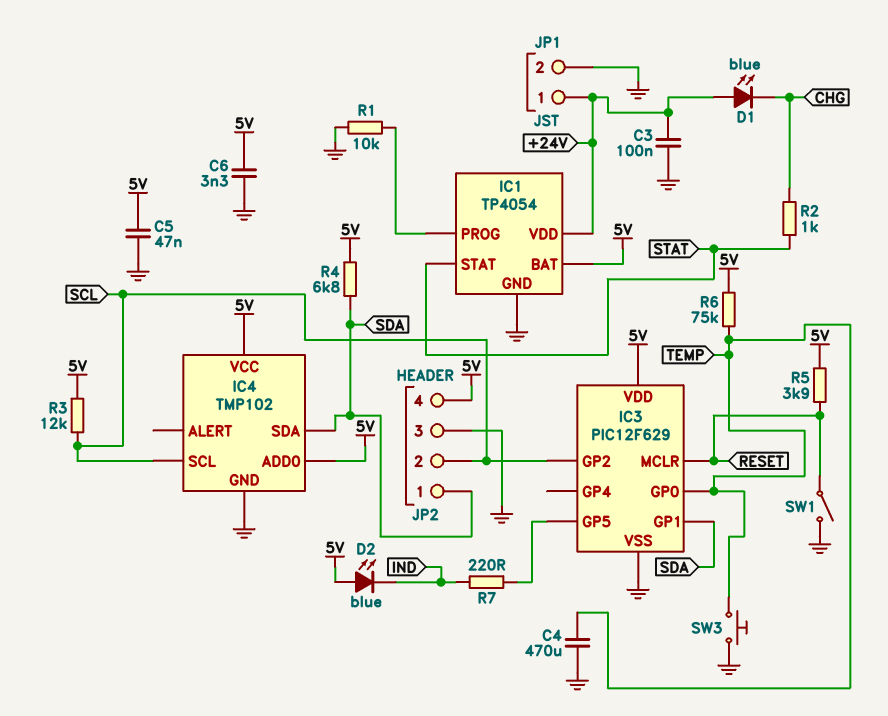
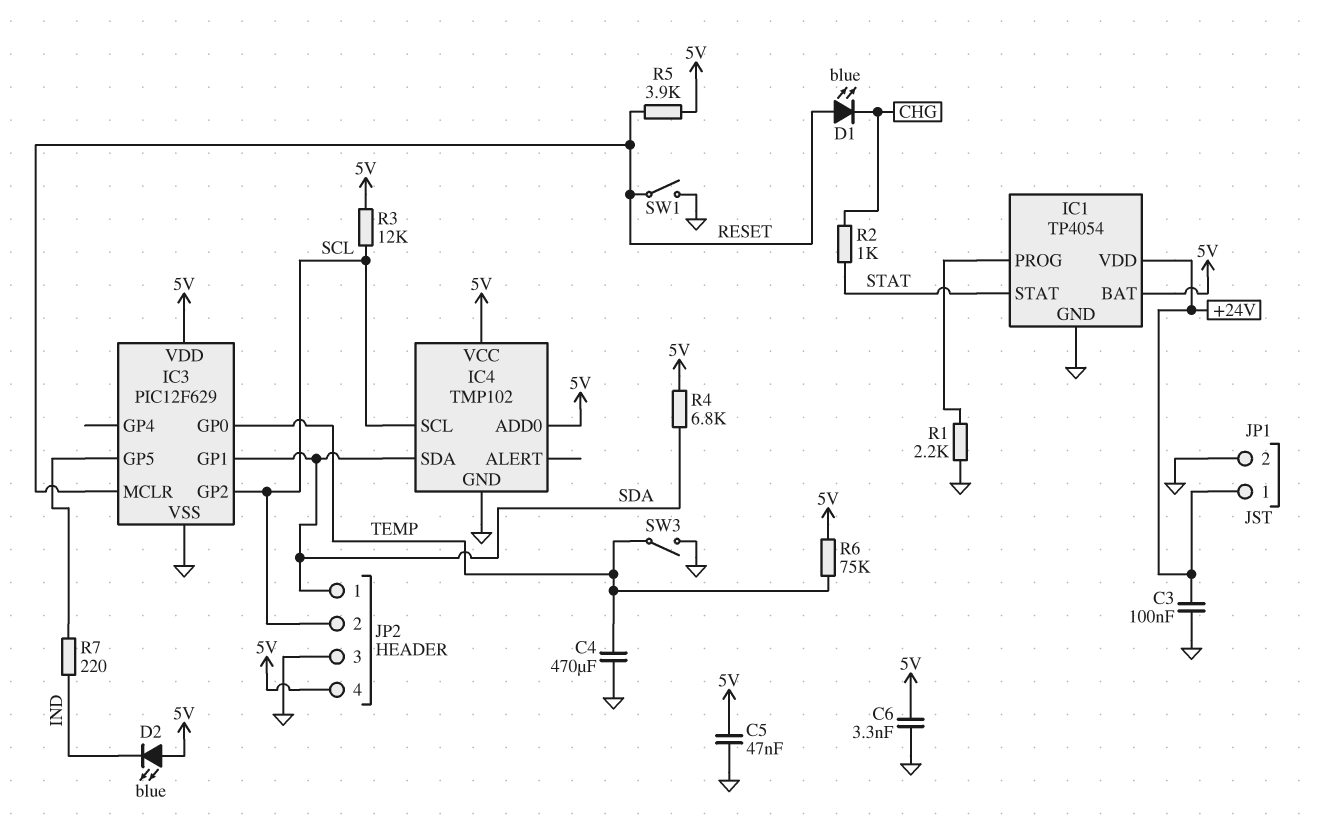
D1: LED blue (A +24V, K CHG) -> LED blue (A RESET, K CHG)
R1: 10k (GND, IC1/PROG) -> 2.2k (GND, IC1/PROG)
SW3: button (GND, TEMP) -> switch (GND, TEMP)

